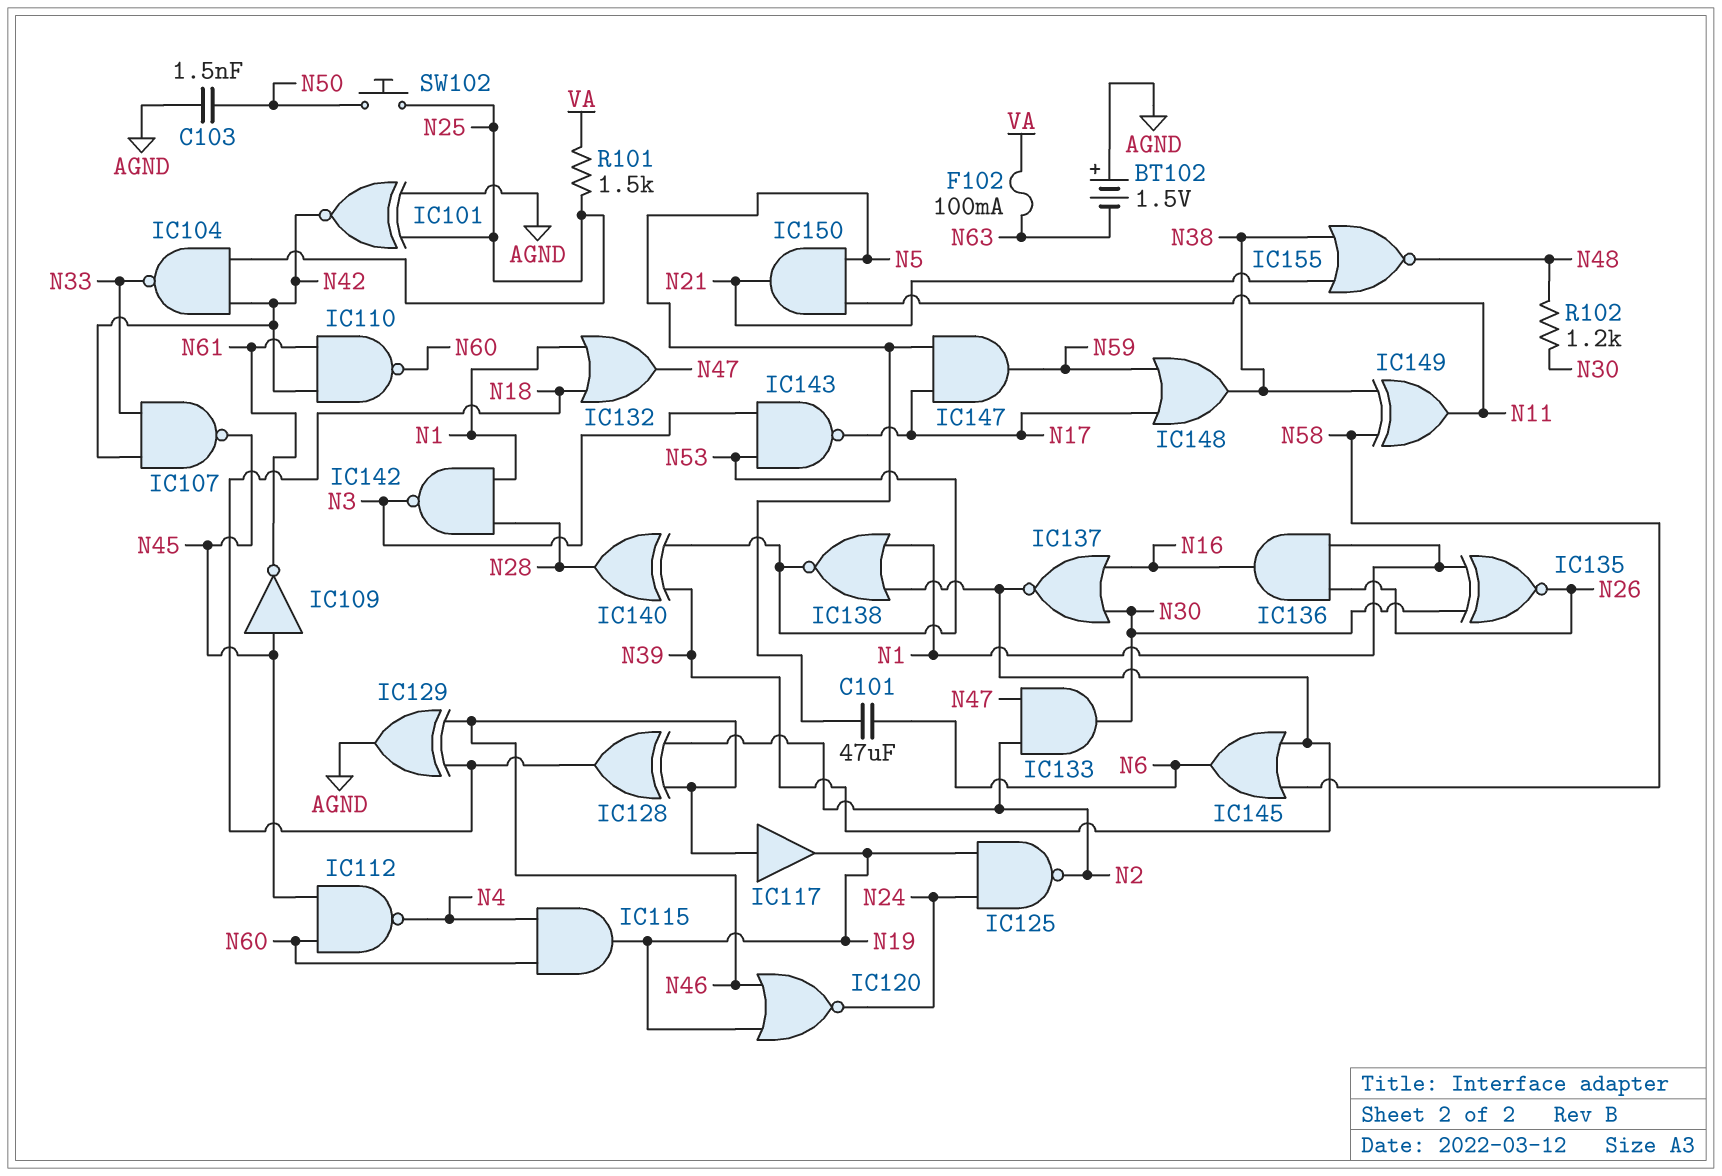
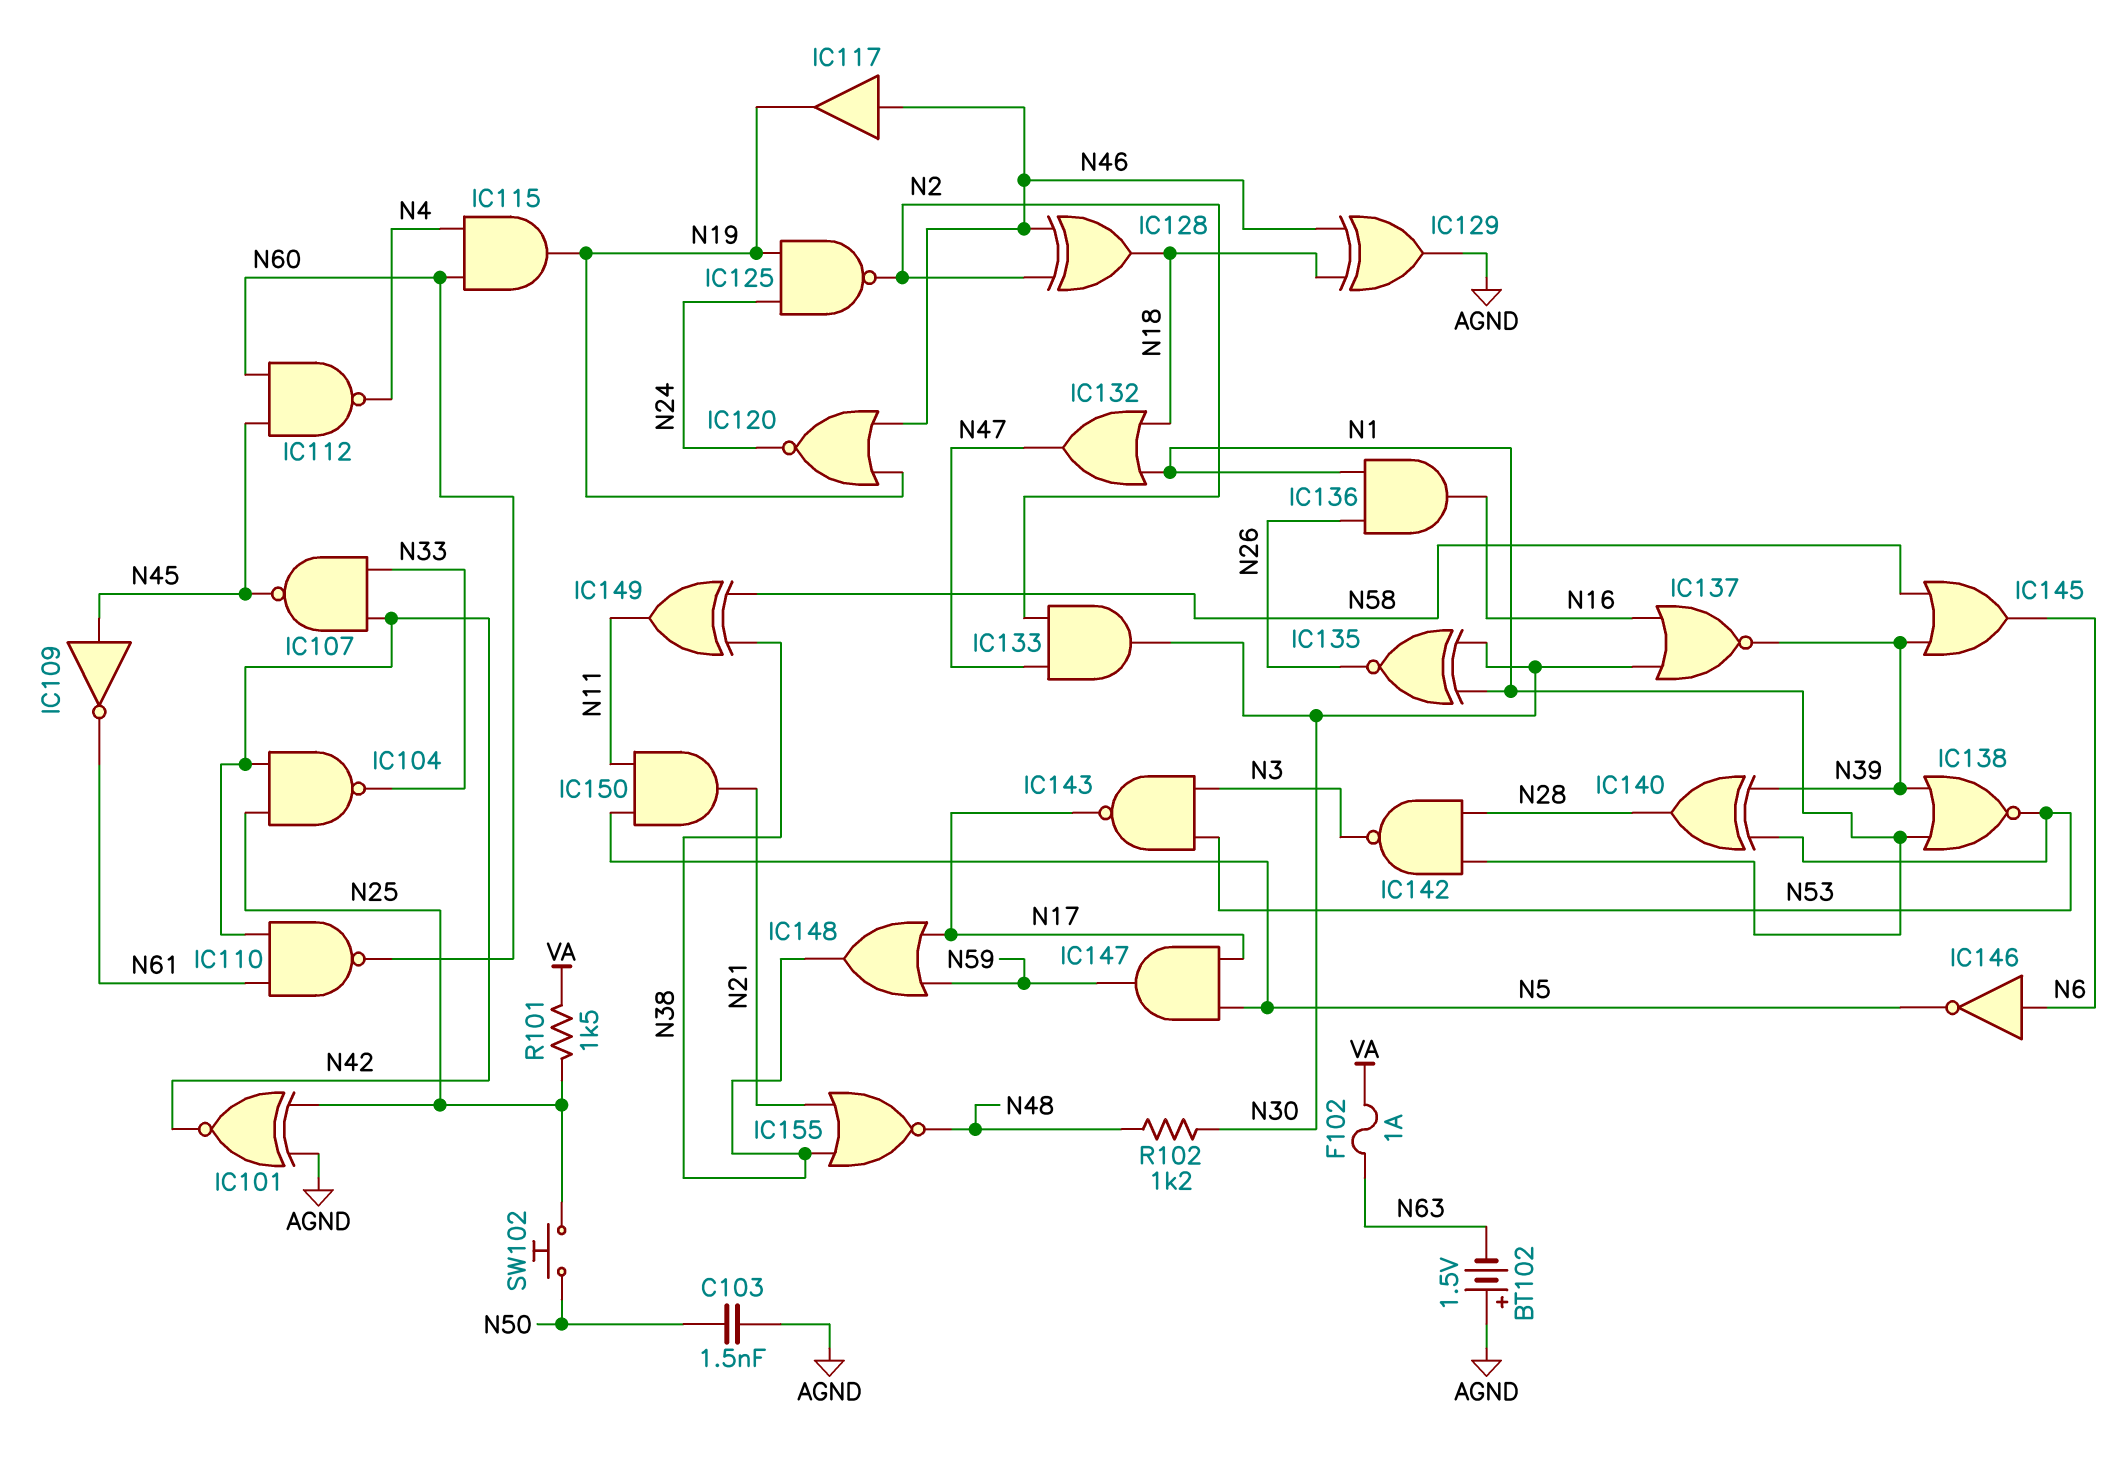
C101: 47uF (N5, N6) -> none
F102: 100mA (N63, VA) -> 1A (N63, VA)
IC146: none -> NOT (in N6, out N5)

